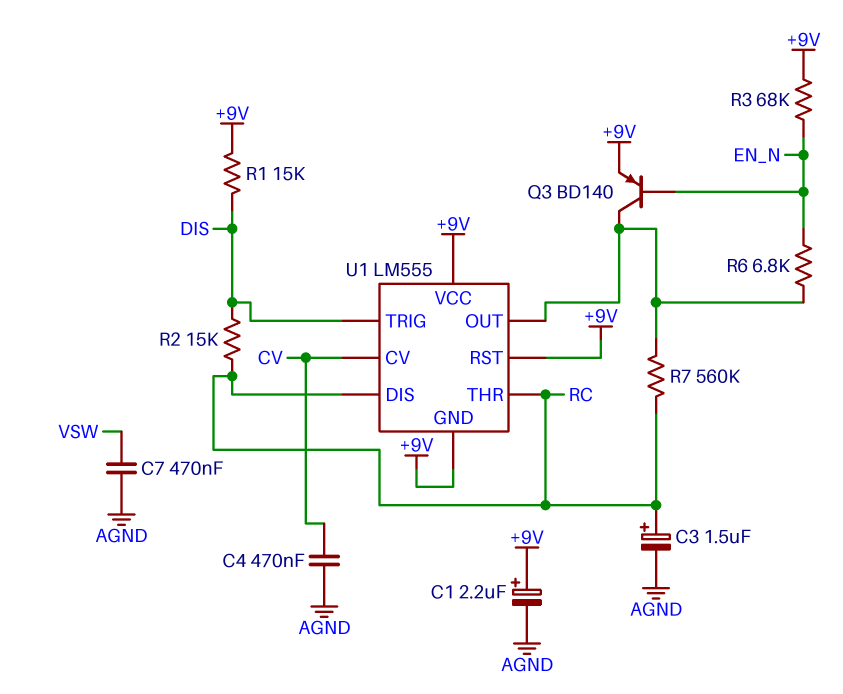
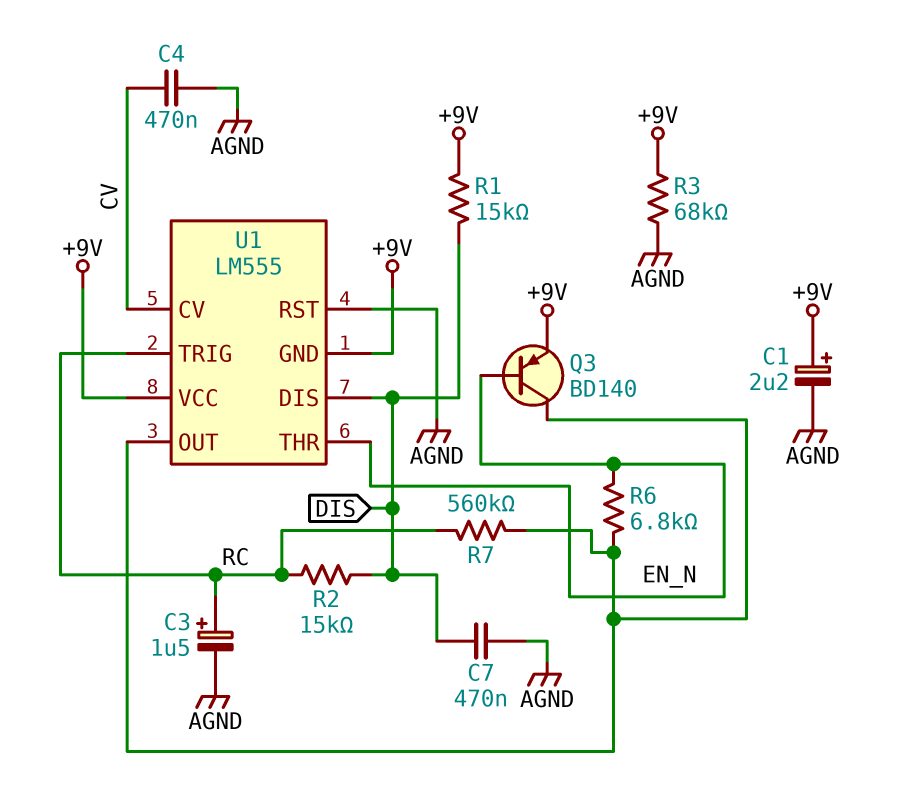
C7: 470nF (AGND, VSW) -> 470nF (AGND, DIS)
R3: 68k (+9V, EN_N) -> 68k (+9V, AGND)
U1 pin DIS: RC -> DIS
U1 pin RST: +9V -> AGND
U1 pin THR: RC -> EN_N
U1 pin TRIG: DIS -> RC

